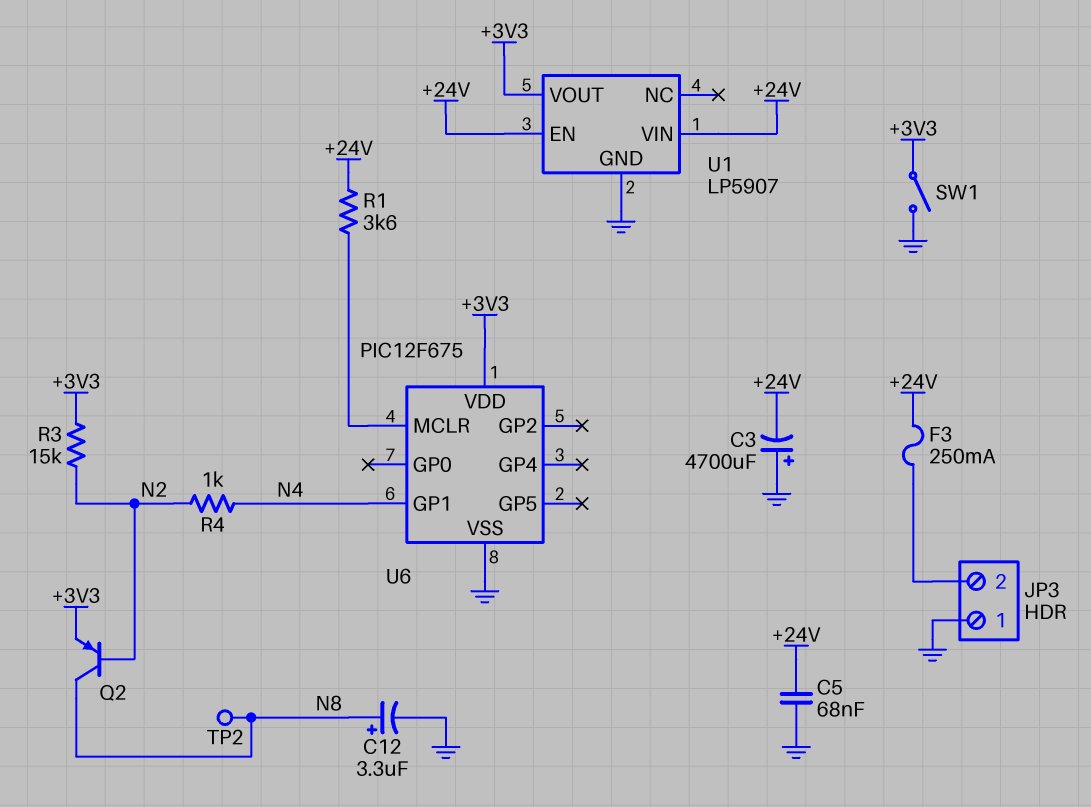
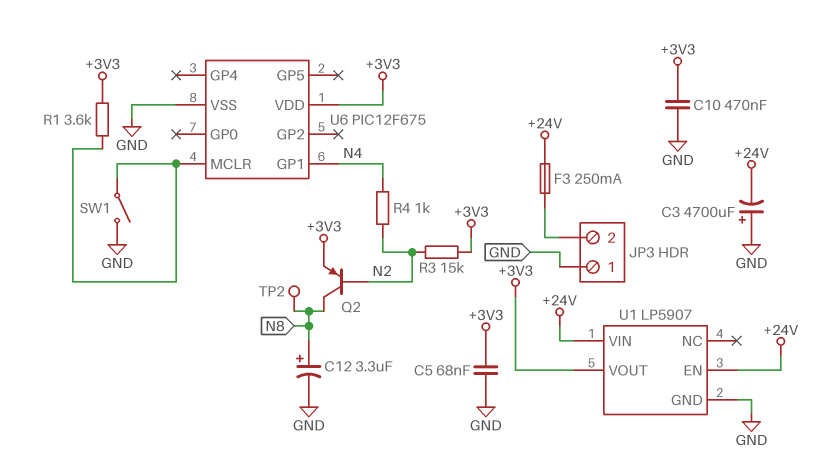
C5: 68nF (+24V, GND) -> 68nF (+3V3, GND)
C10: none -> 470nF (+3V3, GND)
R1: 3.6k (+24V, U6/MCLR) -> 3.6k (+3V3, U6/MCLR)
SW1: switch (+3V3, GND) -> switch (GND, U6/MCLR)

